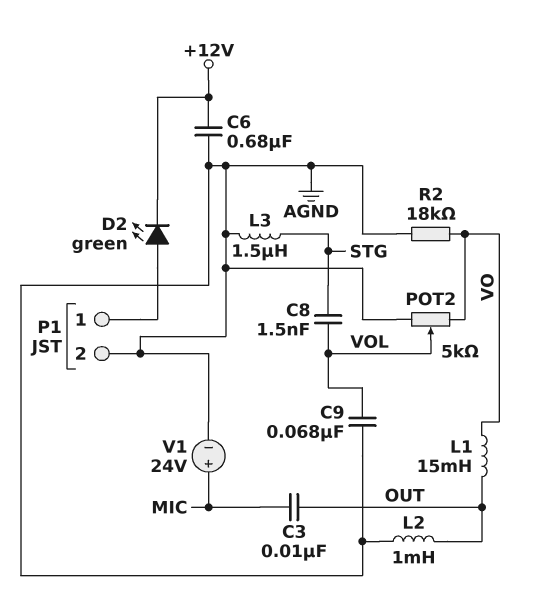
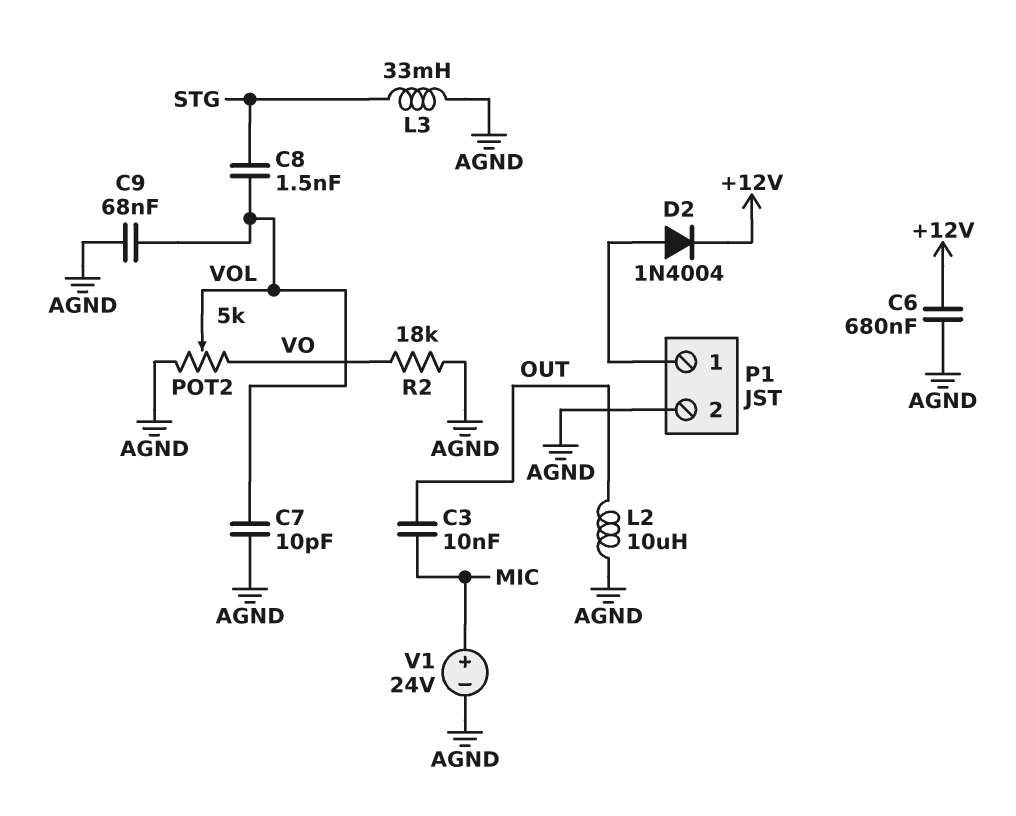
C7: none -> 10pF (AGND, VOL)
D2: LED green (A P1/1, K +12V) -> diode 1N4004 (A P1/1, K +12V)
L1: 15mH (OUT, VO) -> none
L2: 1mH (AGND, OUT) -> 10uH (AGND, OUT)
L3: 1.5uH (AGND, STG) -> 33mH (AGND, STG)

